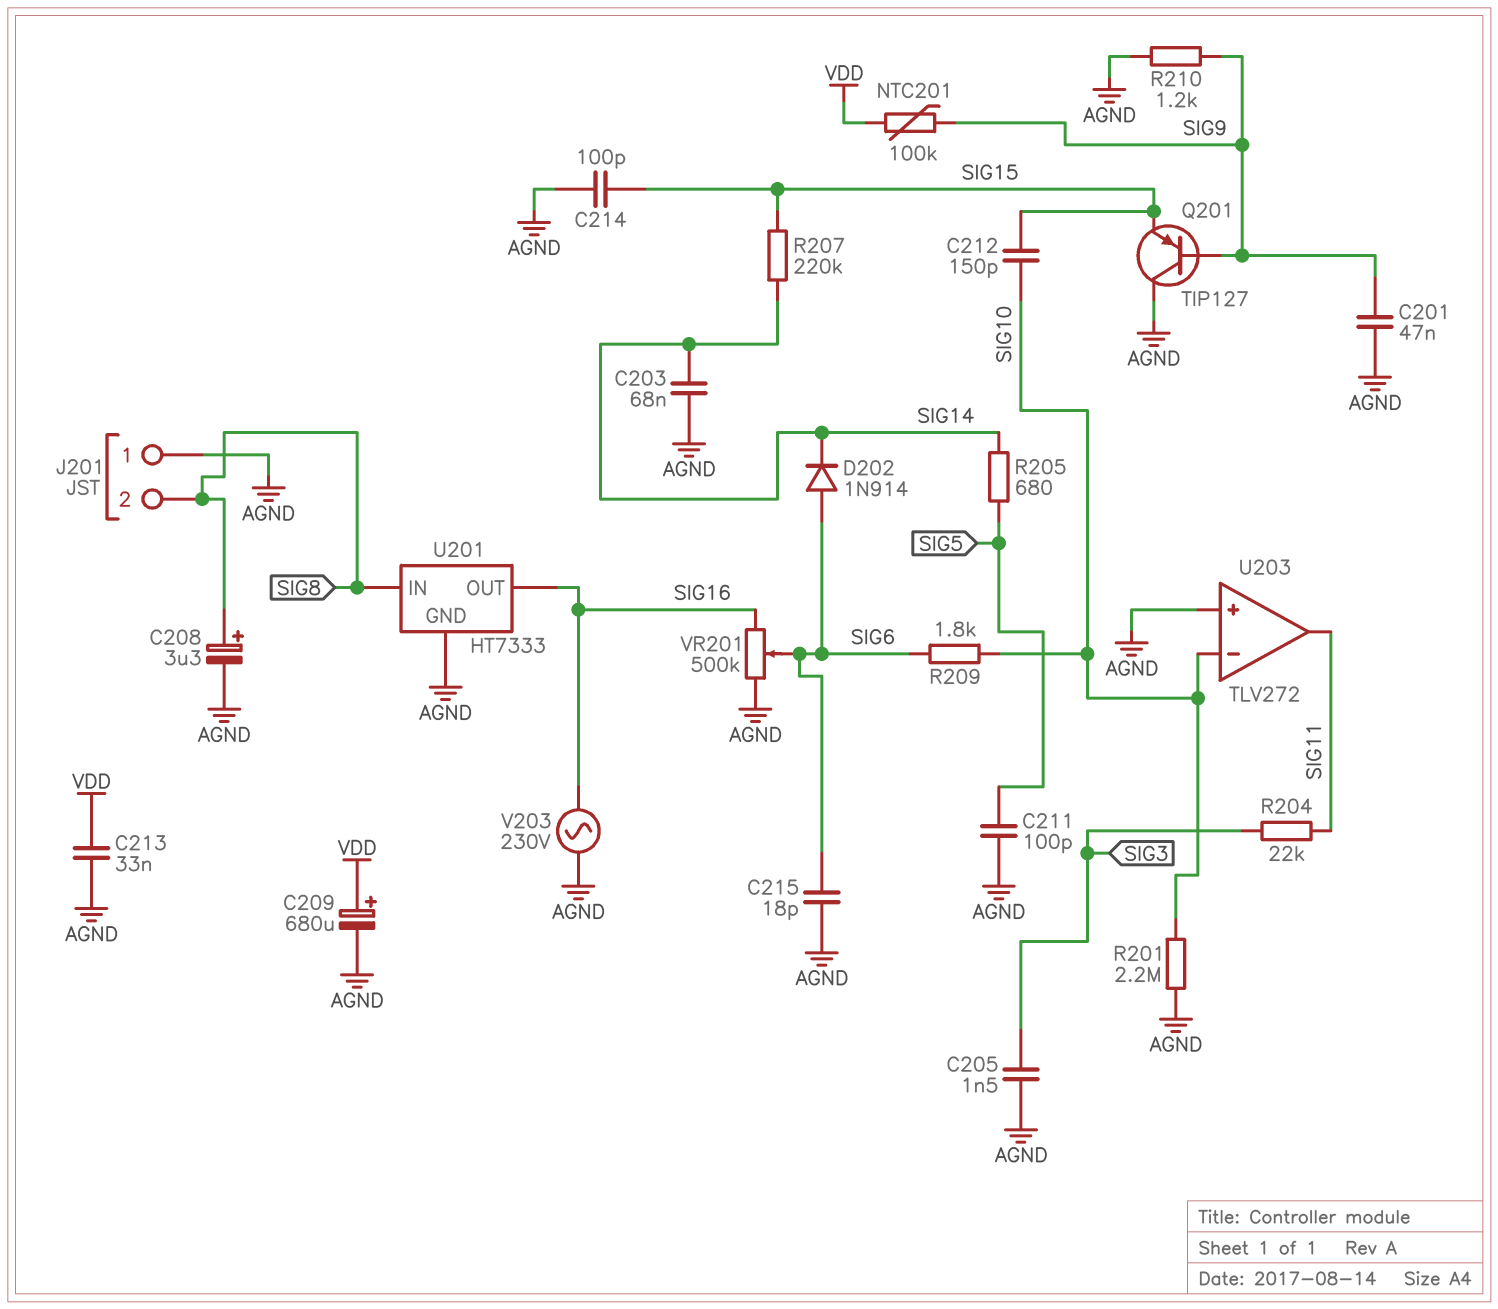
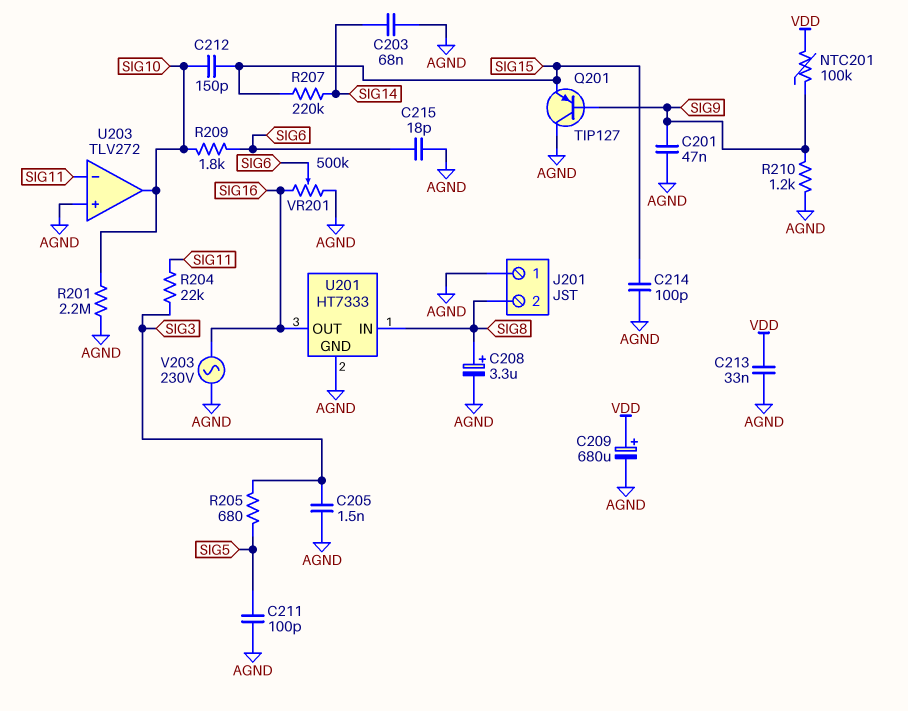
D202: diode 1N914 (A SIG6, K SIG14) -> none
R205: 680 (SIG5, SIG14) -> 680 (SIG3, SIG5)
U203 pin in-: SIG10 -> SIG11
U203 pin out: SIG11 -> SIG10

